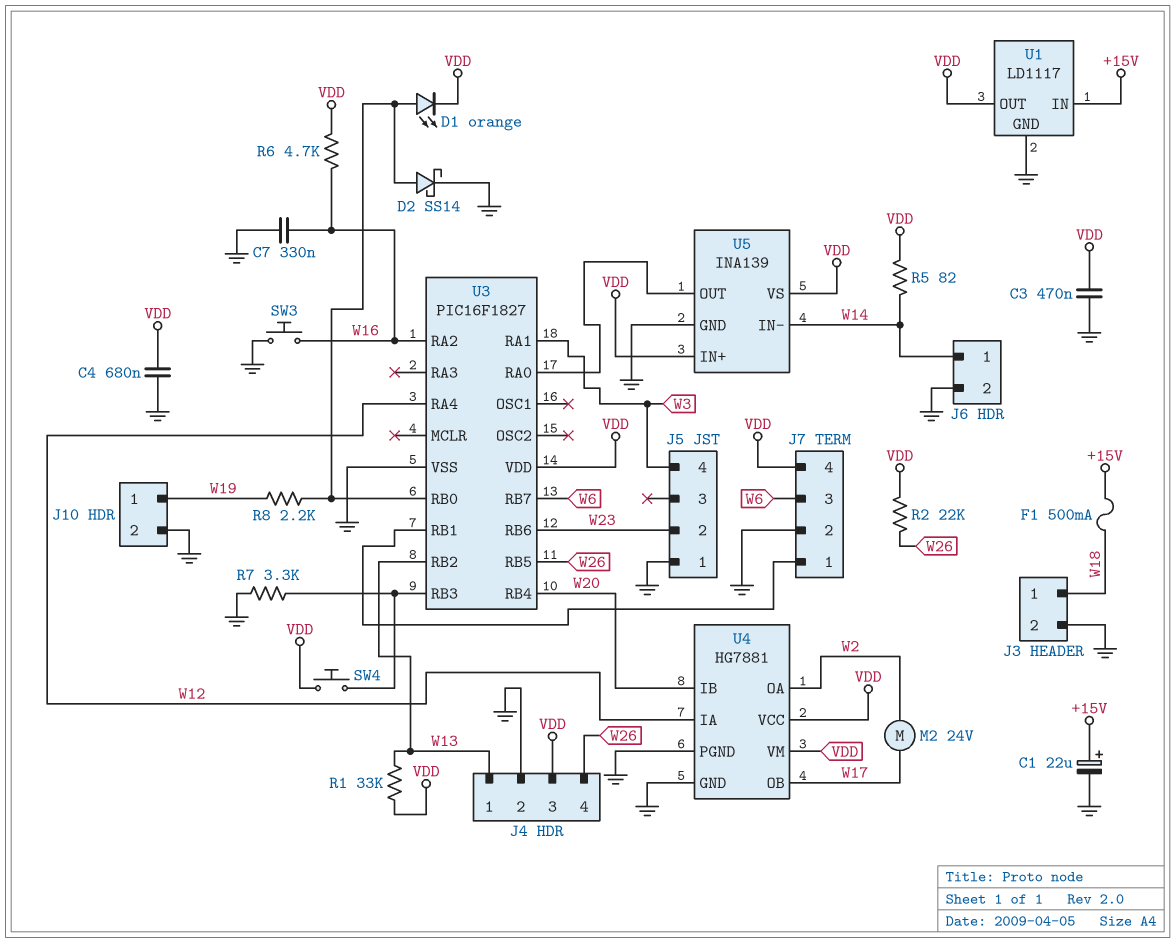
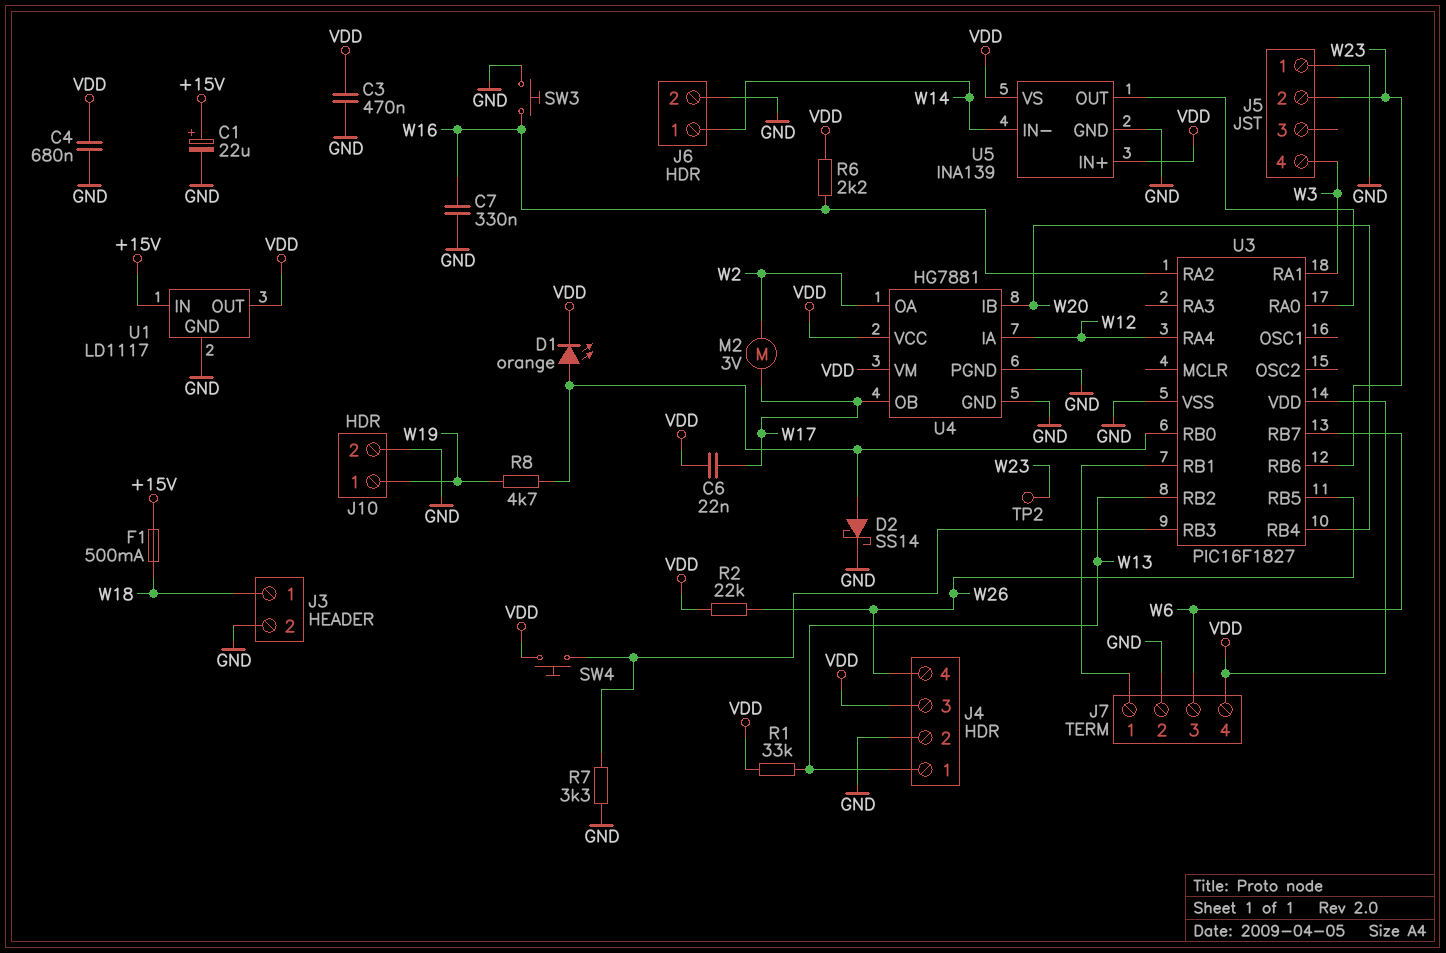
C6: none -> 22nF (VDD, W17)
M2: motor 24V (W2, W17) -> motor 3V (W2, W17)
R5: 82 (VDD, W14) -> none
R6: 4.7k (VDD, W16) -> 2.2k (VDD, W16)
R8: 2.2k (U3/RB0, W19) -> 4.7k (U3/RB0, W19)
TP2: none -> test point (W23)

